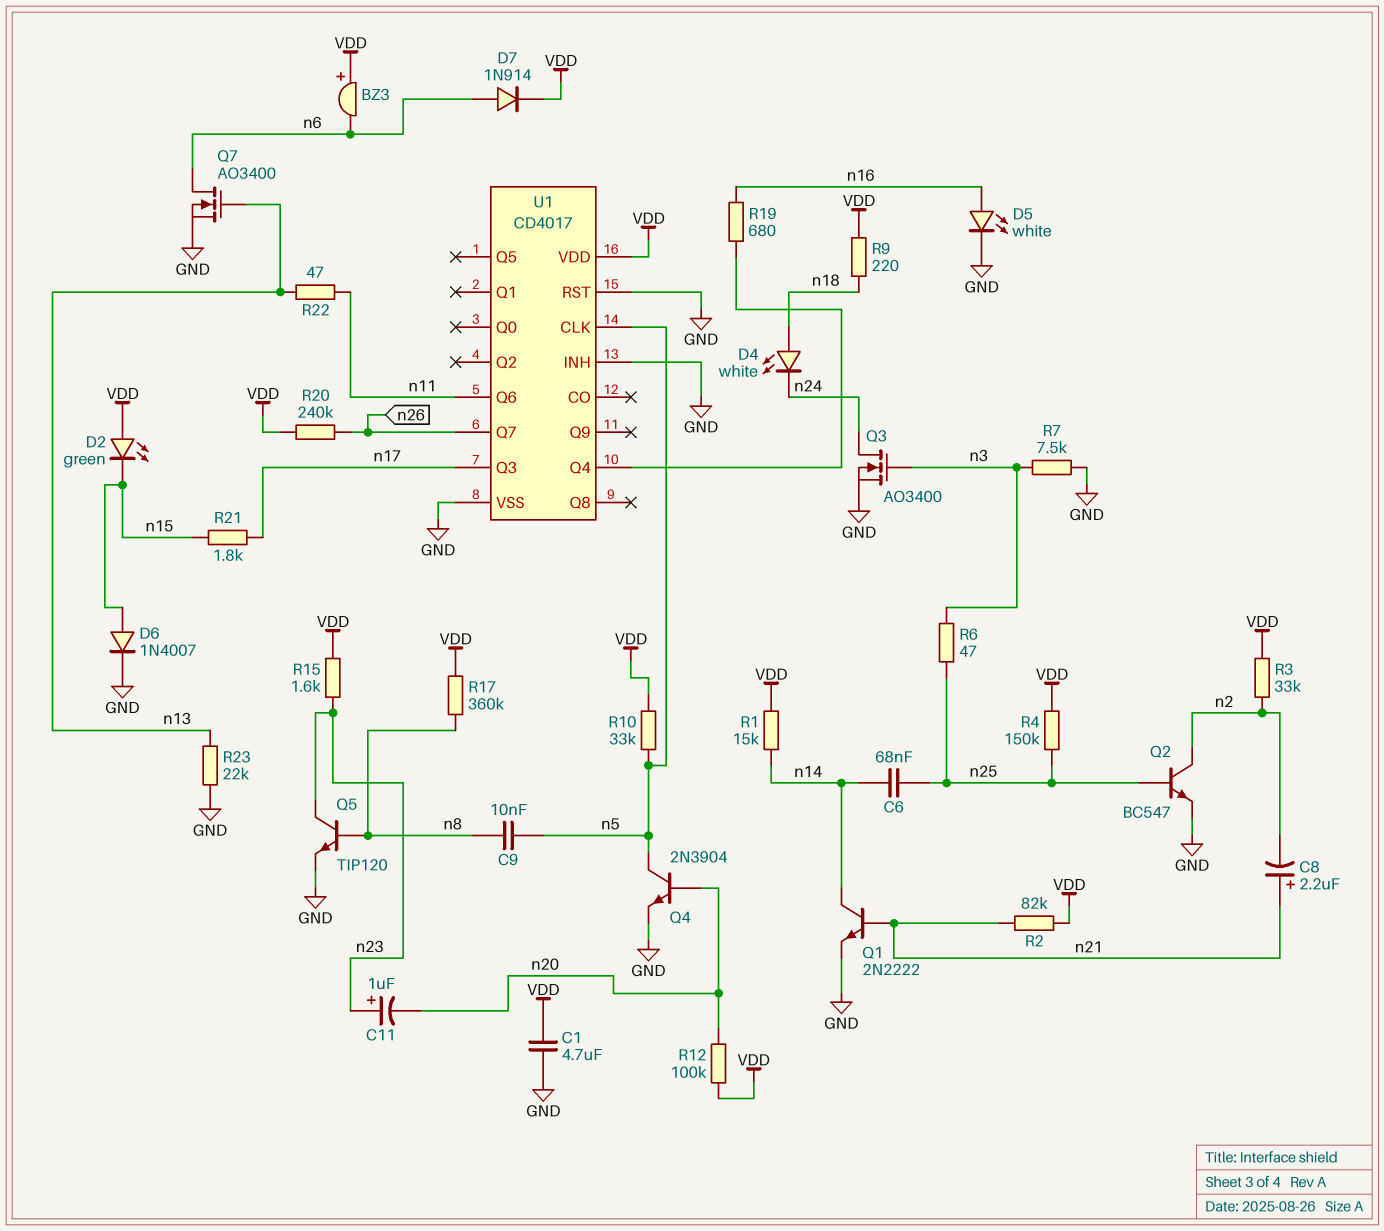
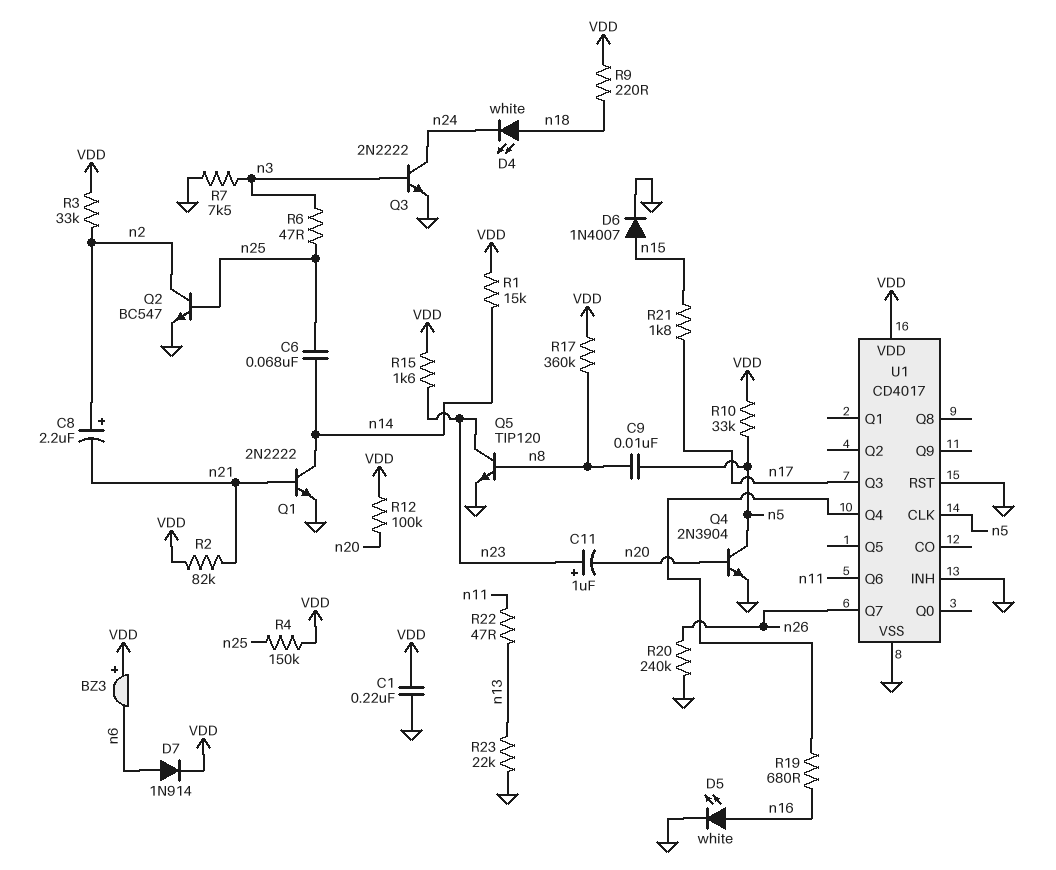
C1: 4.7uF (GND, VDD) -> 220nF (GND, VDD)
C8: 2.2uF (plus n21, minus n2) -> 2.2uF (plus n2, minus n21)
D2: LED green (A VDD, K n15) -> none
Q3: NMOS AO3400 (G n3, D n24, S GND) -> NPN 2N2222 (B n3, C n24, E GND)
Q7: NMOS AO3400 (G n13, D n6, S GND) -> none
R20: 240k (VDD, n26) -> 240k (GND, n26)

